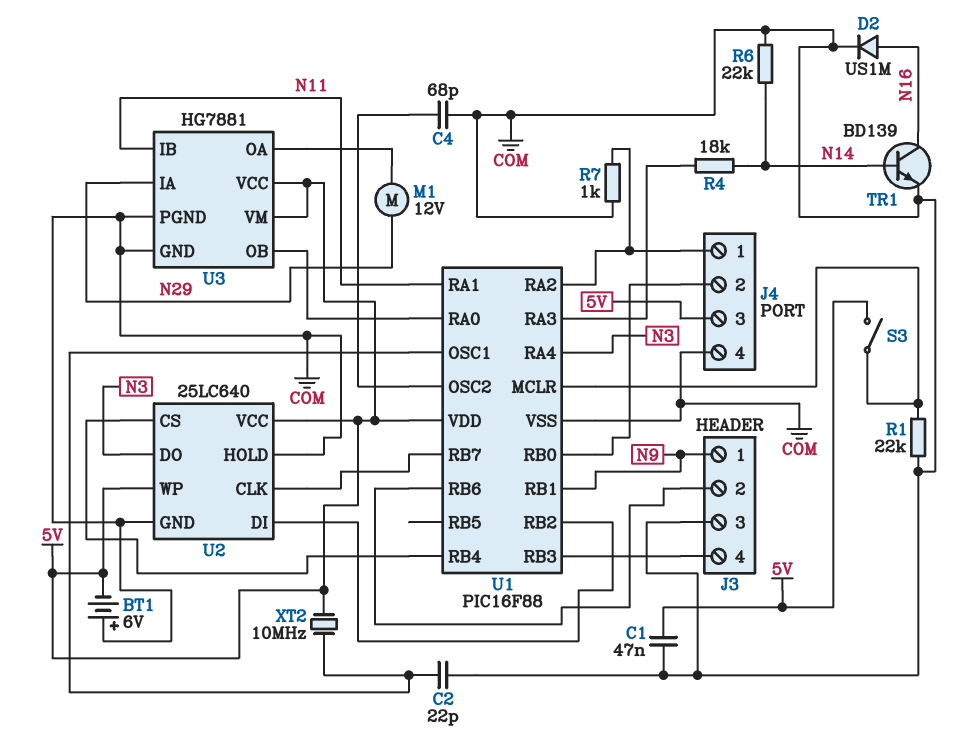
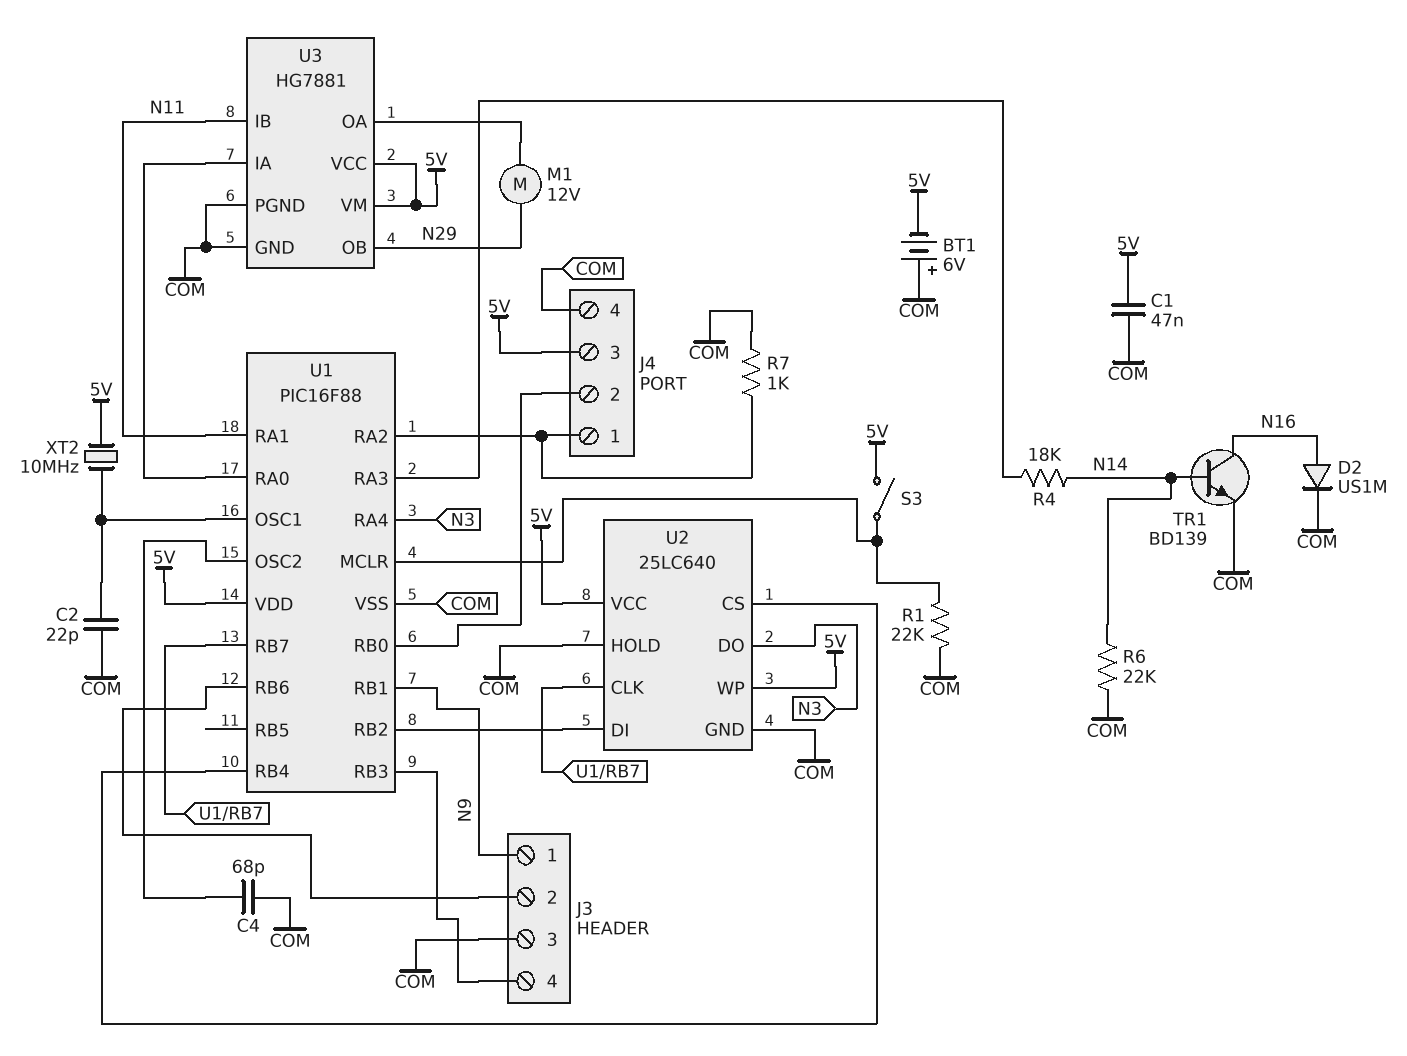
U3 pin IA: N29 -> U1/RA0
U3 pin OB: U1/RA0 -> N29

